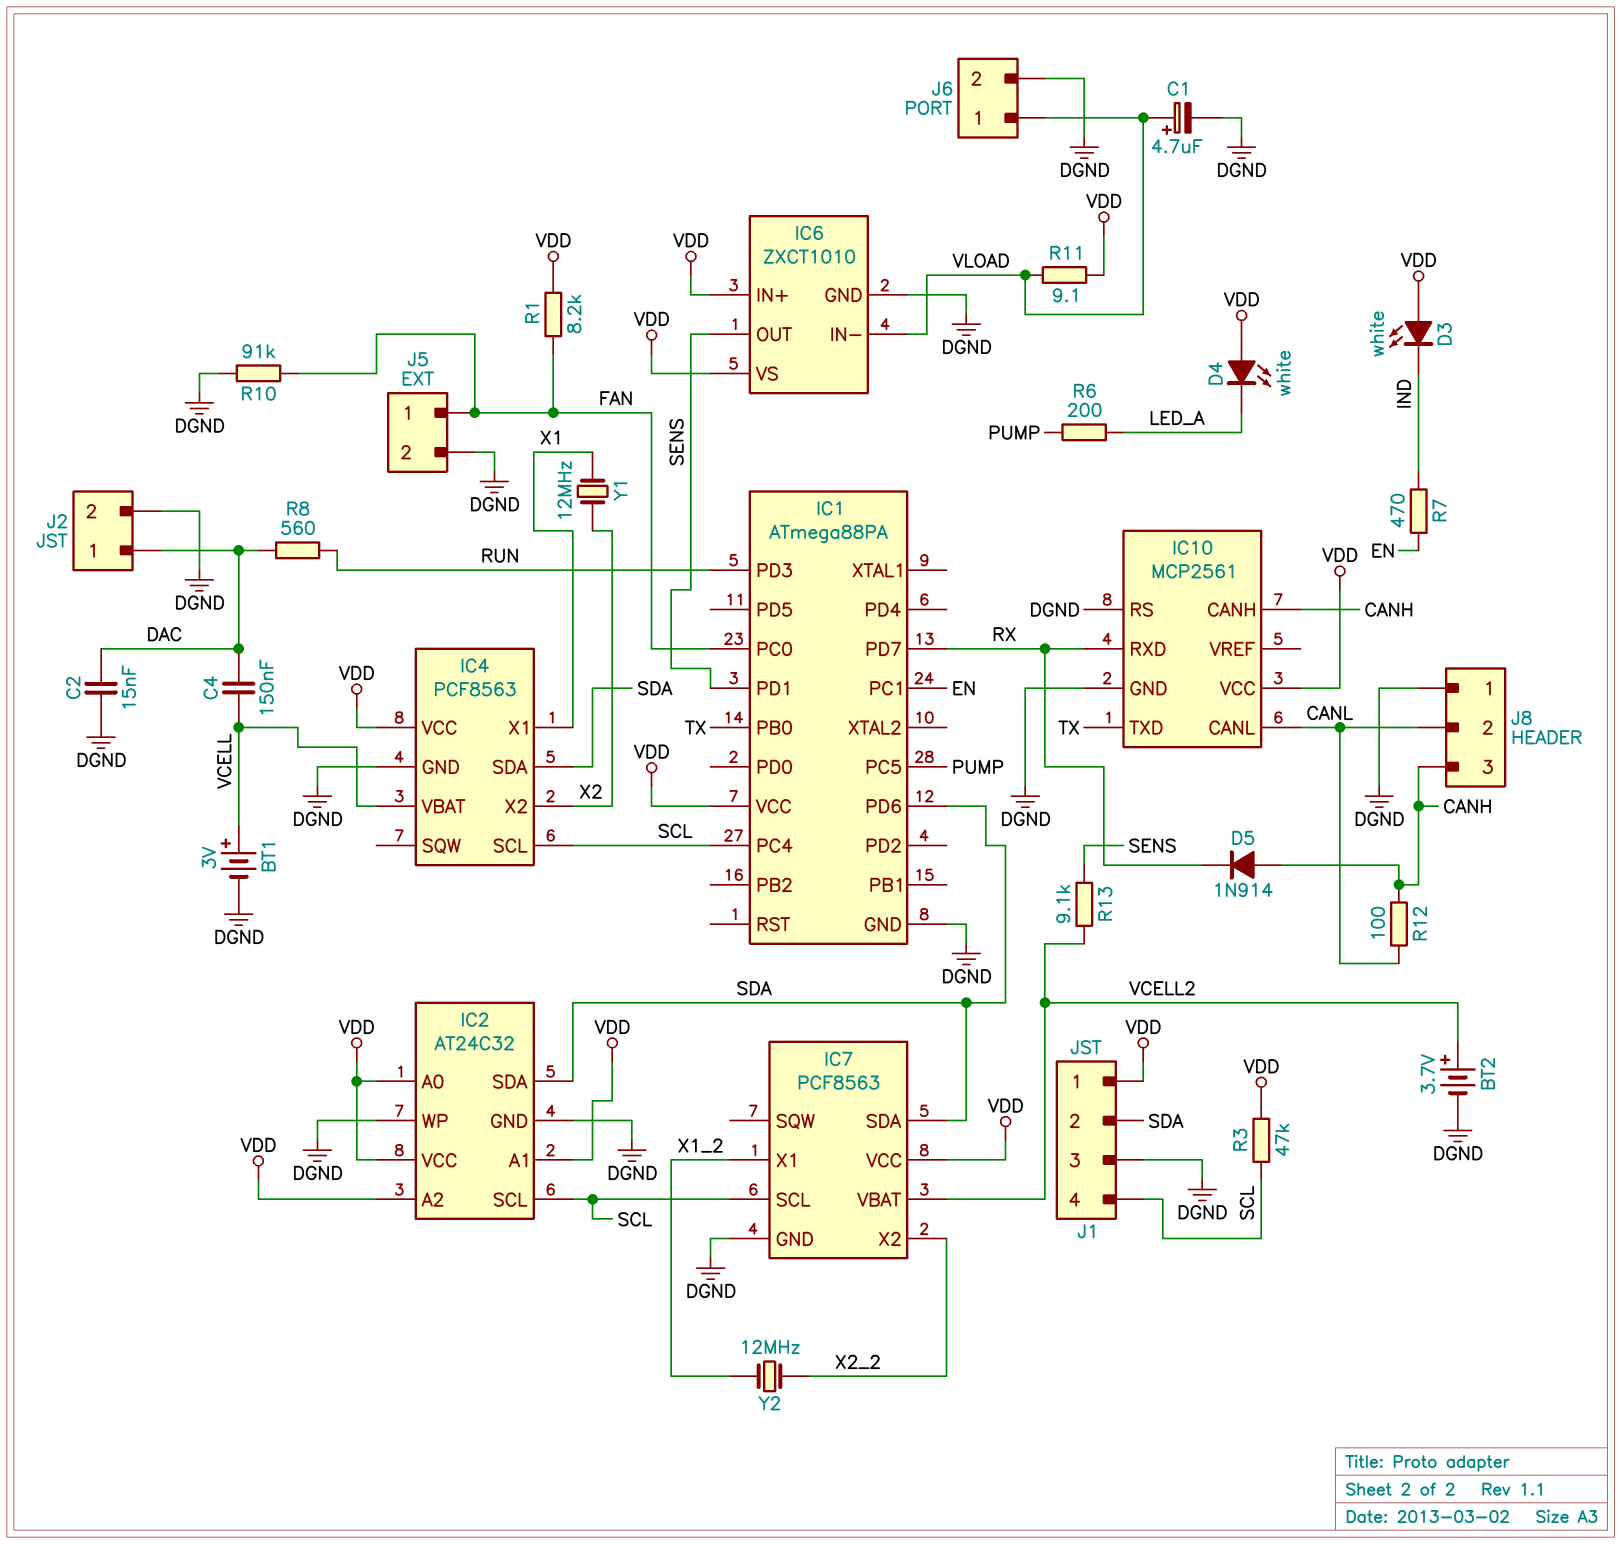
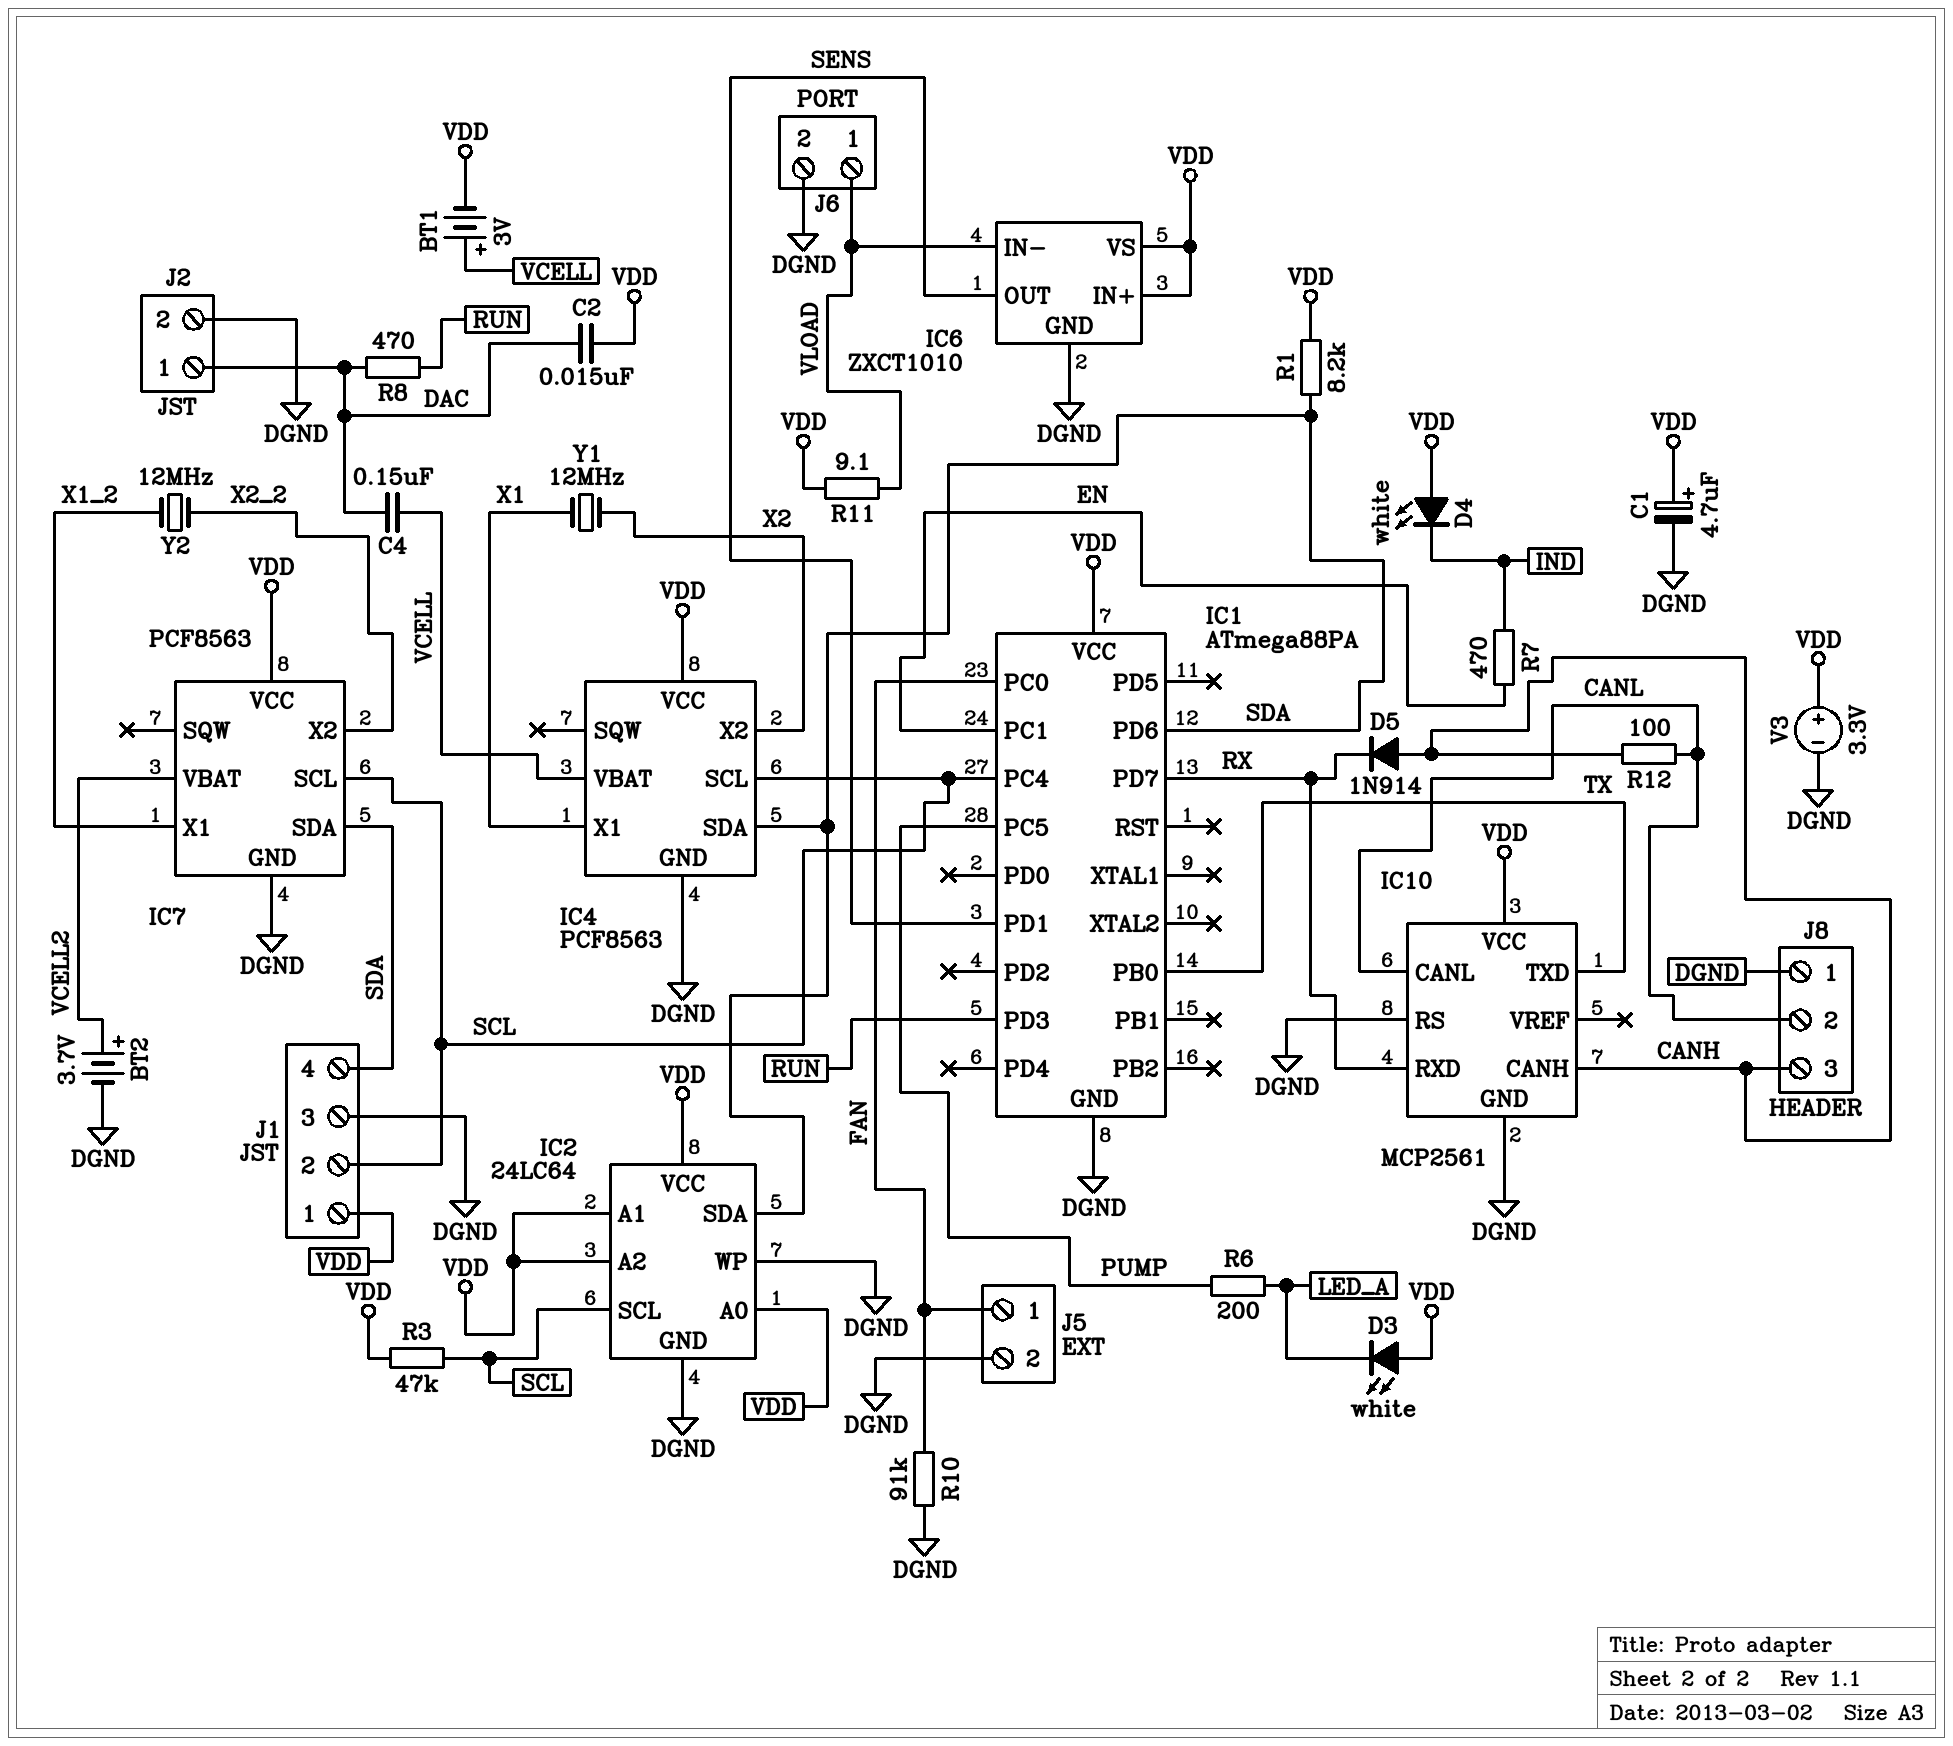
BT1: 3V (plus VCELL, minus DGND) -> 3V (plus VCELL, minus VDD)
C1: 4.7uF (plus VLOAD, minus DGND) -> 4.7uF (plus VDD, minus DGND)
C2: 15nF (DAC, DGND) -> 15nF (DAC, VDD)
D3: LED white (A VDD, K IND) -> LED white (A VDD, K LED_A)
D4: LED white (A VDD, K LED_A) -> LED white (A VDD, K IND)
IC2: AT24C32 -> 24LC64
J1 pin 2: SDA -> SCL
J1 pin 4: SCL -> SDA
R1: 8.2k (FAN, VDD) -> 8.2k (SDA, VDD)
R8: 560 (DAC, RUN) -> 470 (DAC, RUN)
R13: 9.1k (SENS, VCELL2) -> none
V3: none -> 3.3V (plus VDD, minus DGND)

